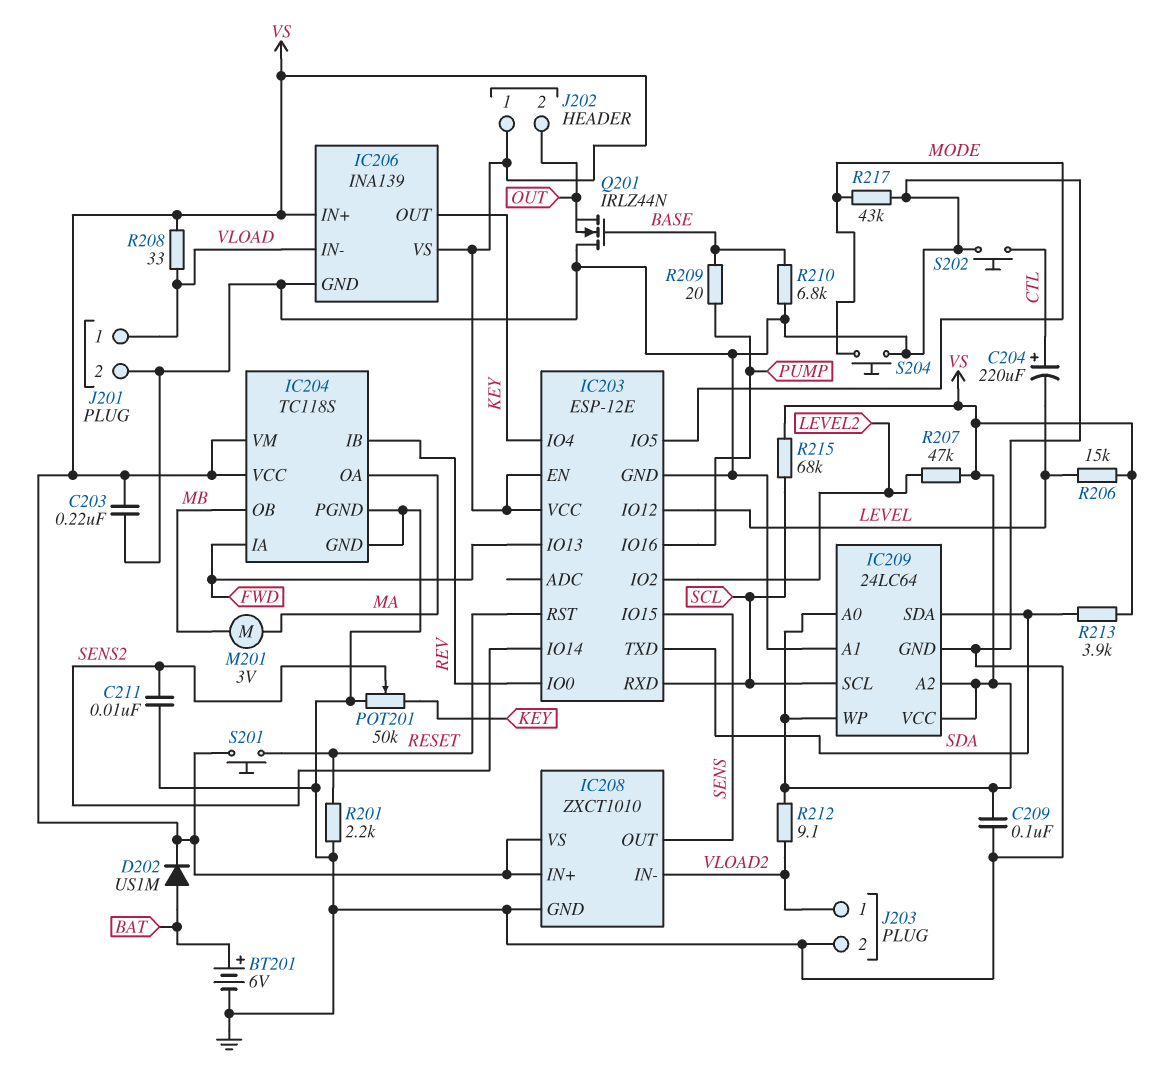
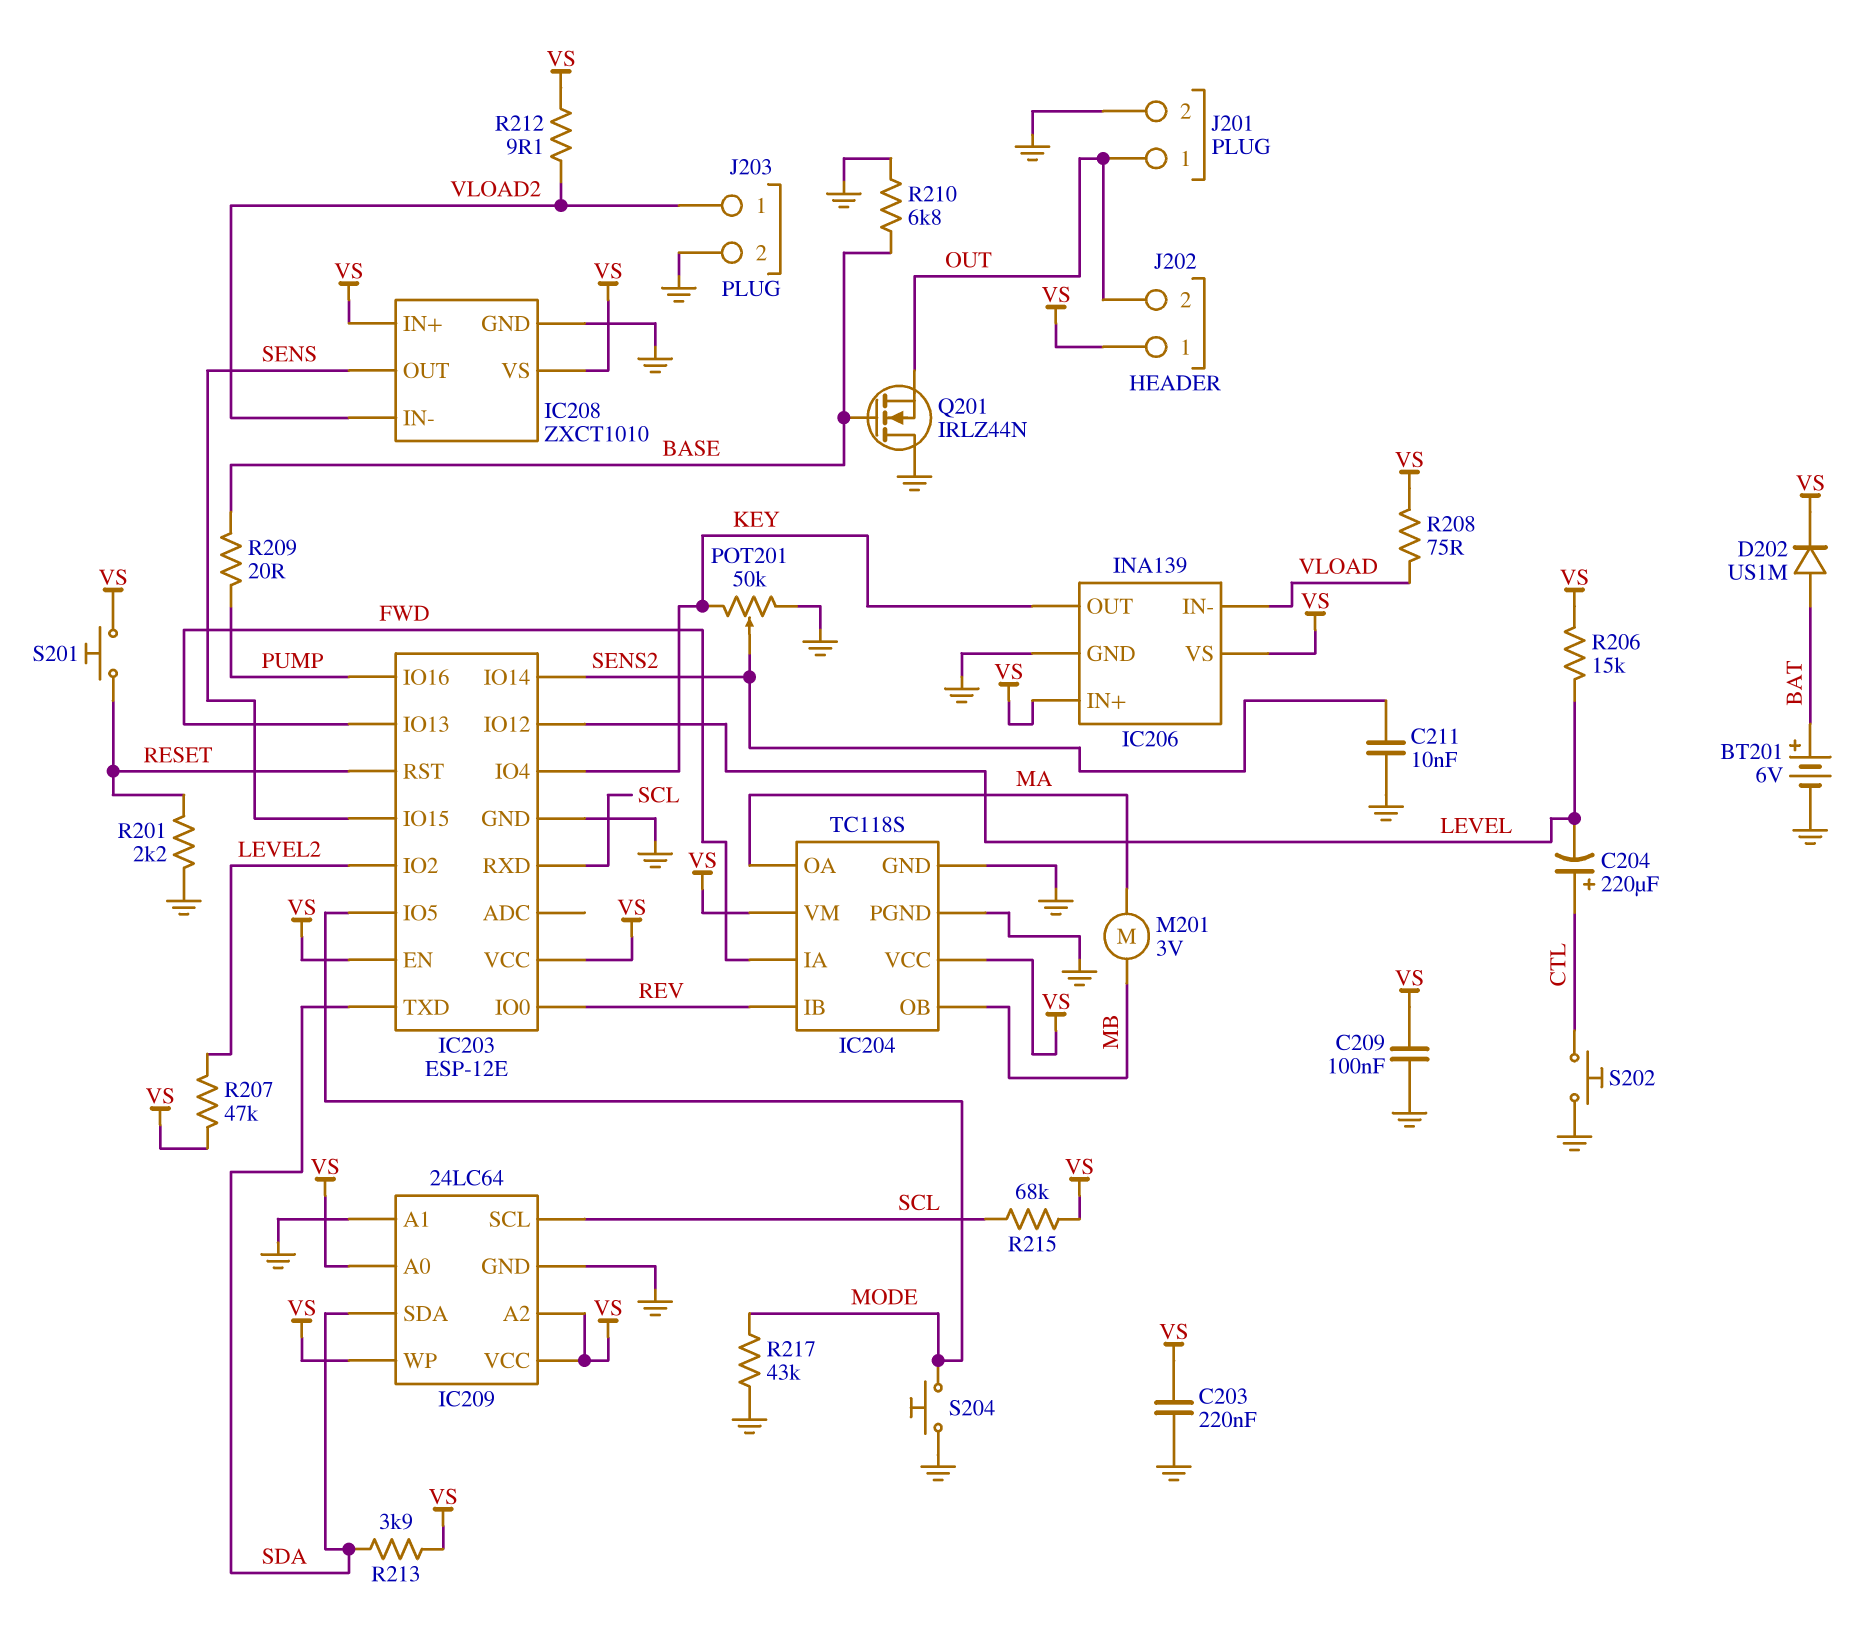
J201 pin 1: VLOAD -> OUT
R208: 33 (VLOAD, VS) -> 75 (VLOAD, VS)

